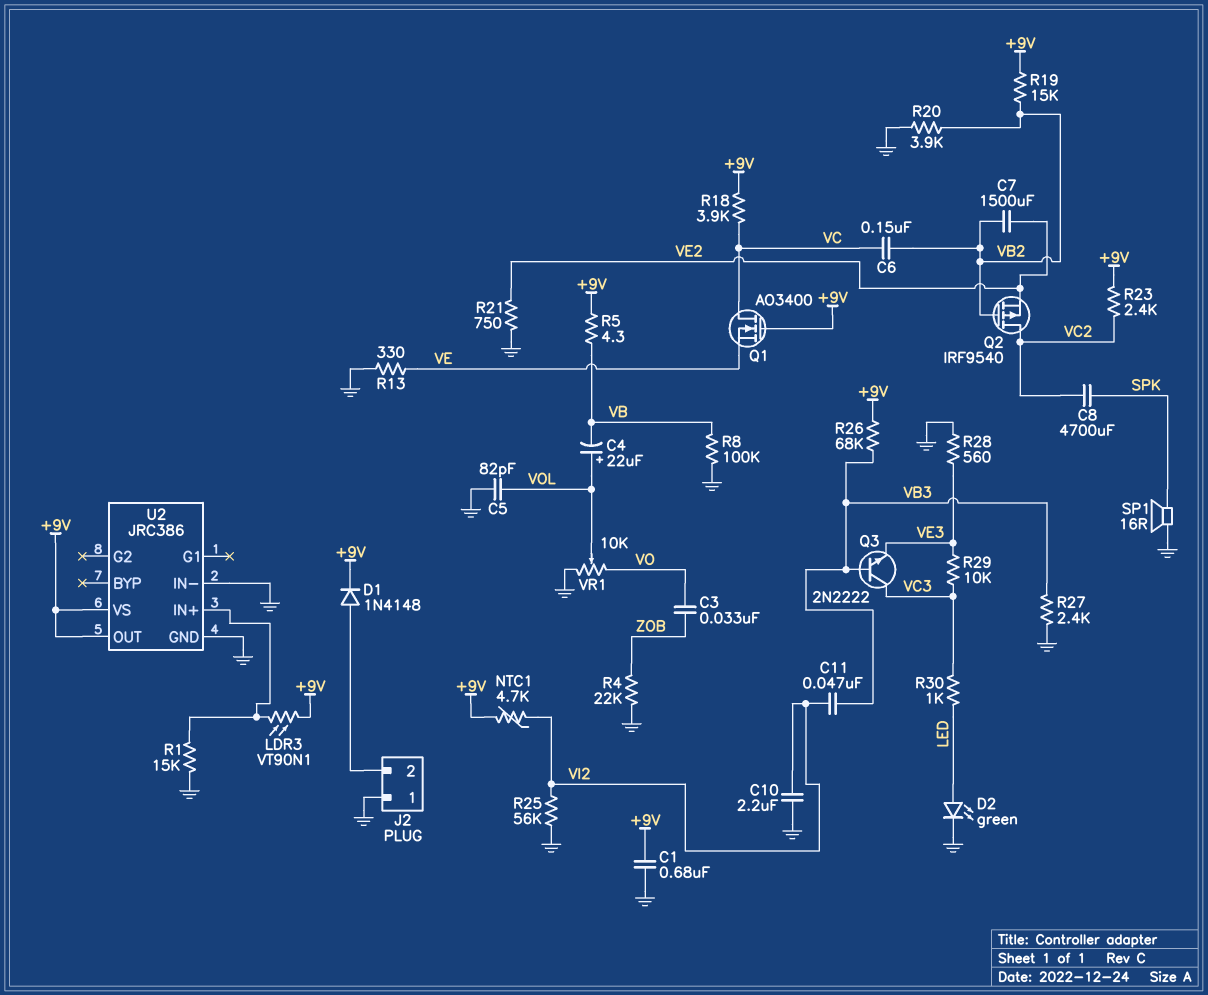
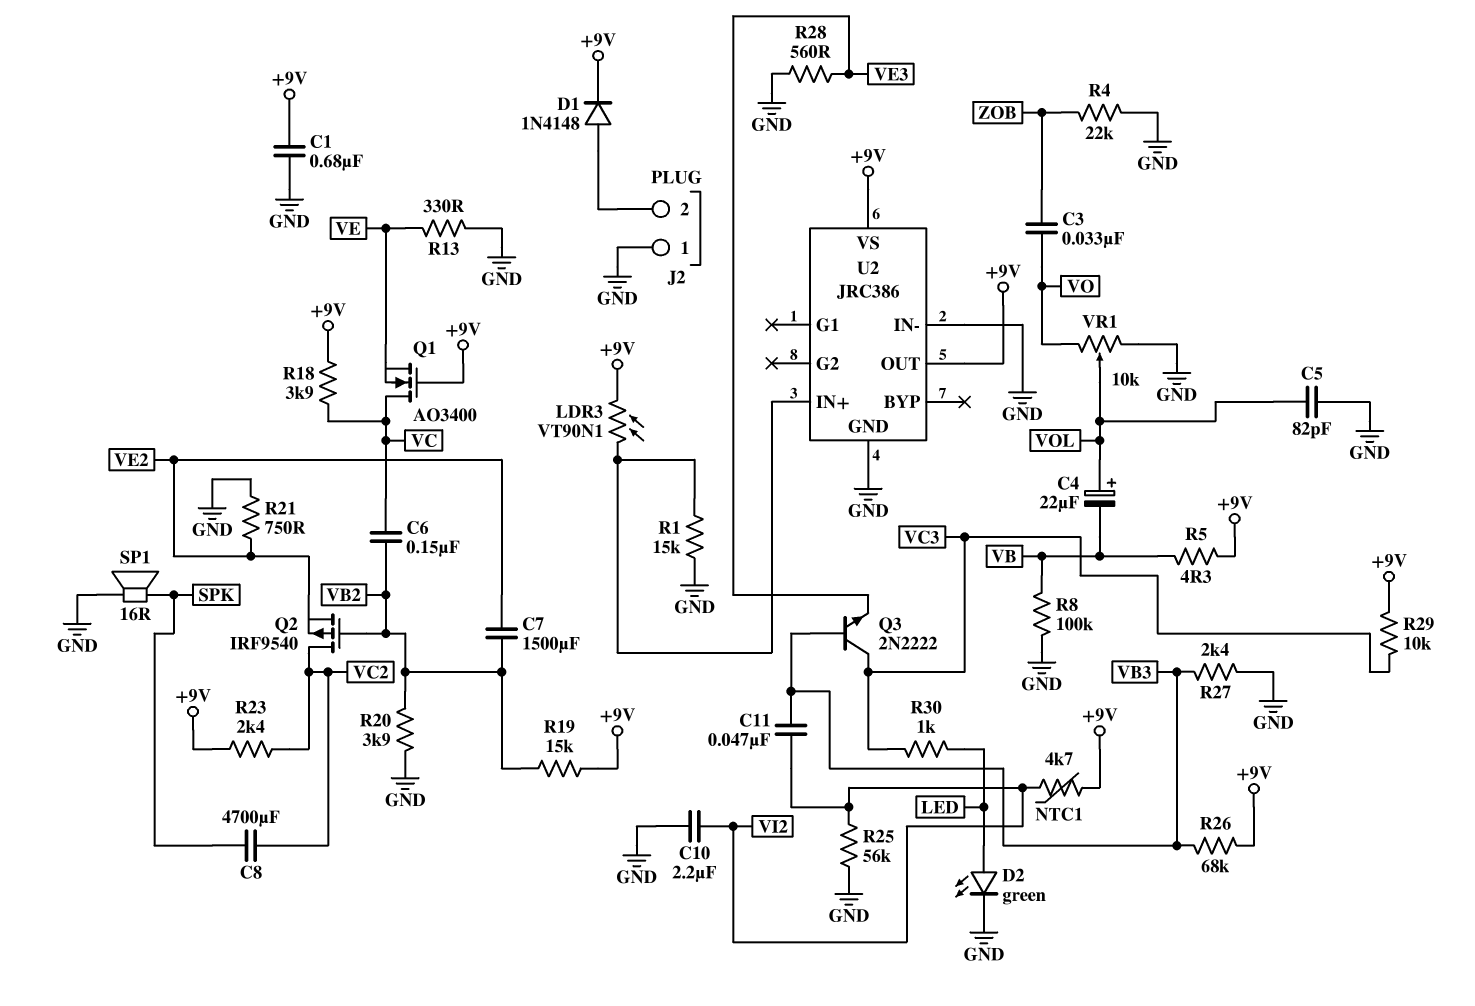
R29: 10k (VC3, VE3) -> 10k (+9V, VC3)

